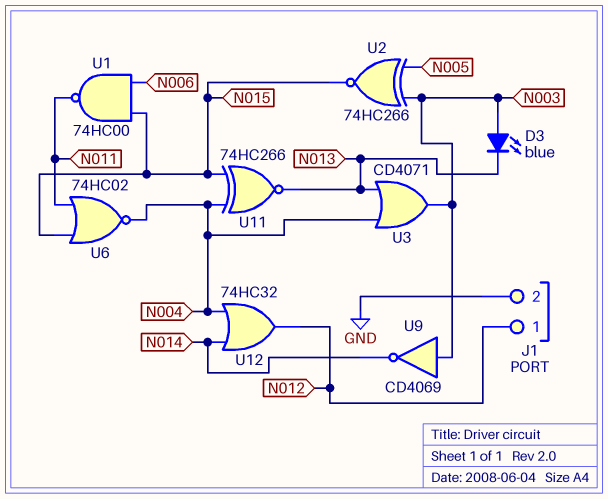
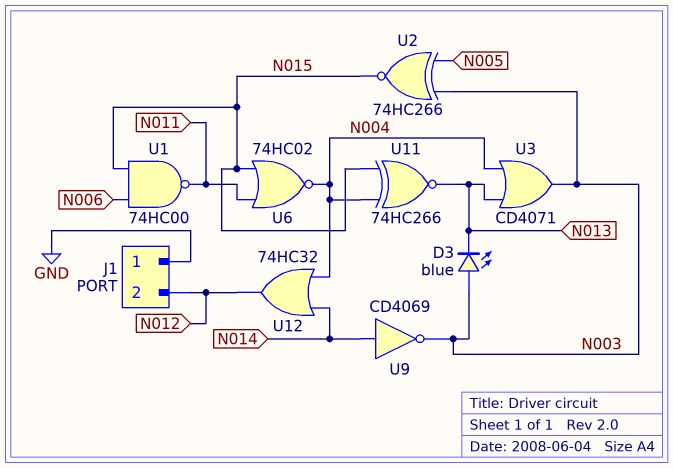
J1 pin 1: N012 -> GND
J1 pin 2: GND -> N012
U9: NOT CD4069 (in N003, out N014) -> NOT CD4069 (in N014, out N003)

